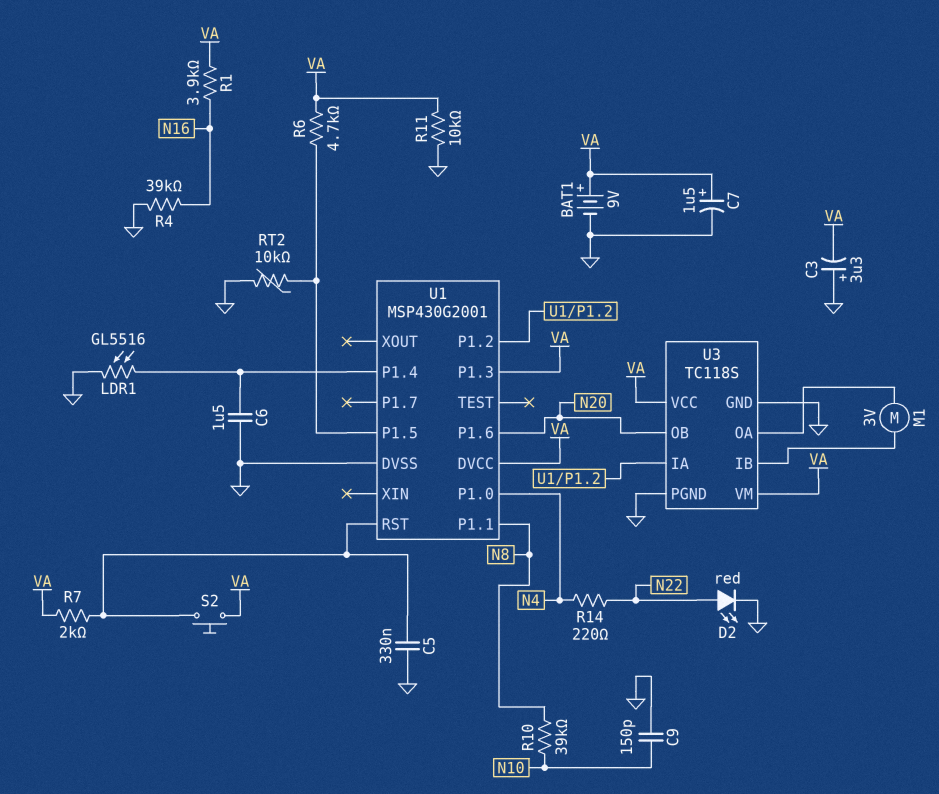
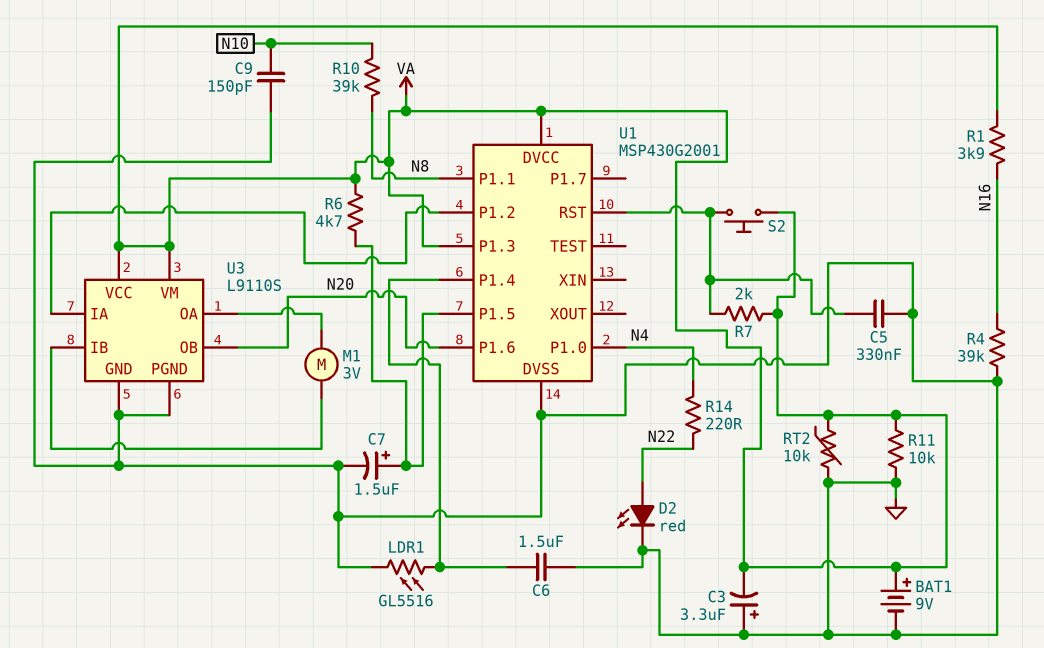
C7: 1.5uF (plus VA, minus GND) -> 1.5uF (plus U1/P1.5, minus GND)
RT2: 10k (GND, U1/P1.5) -> 10k (GND, VA)
U3: TC118S -> L9110S

